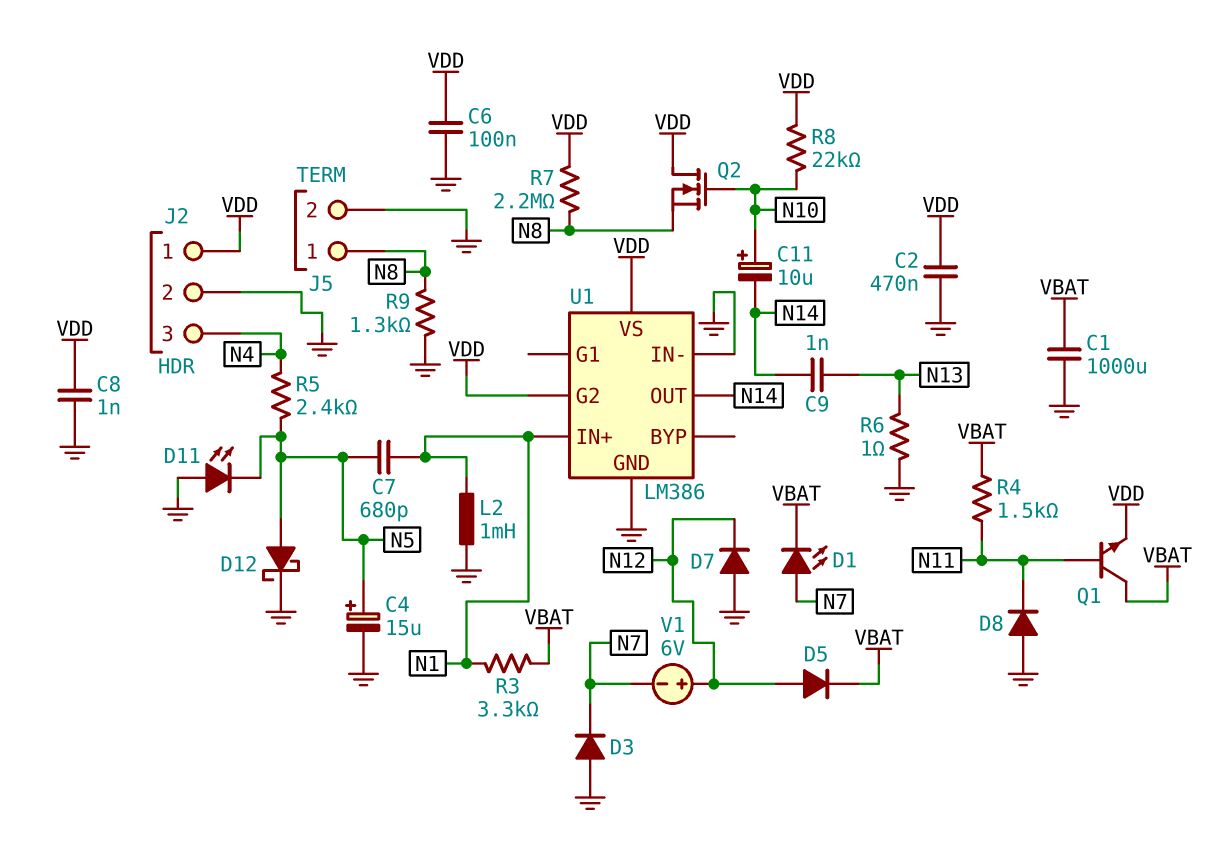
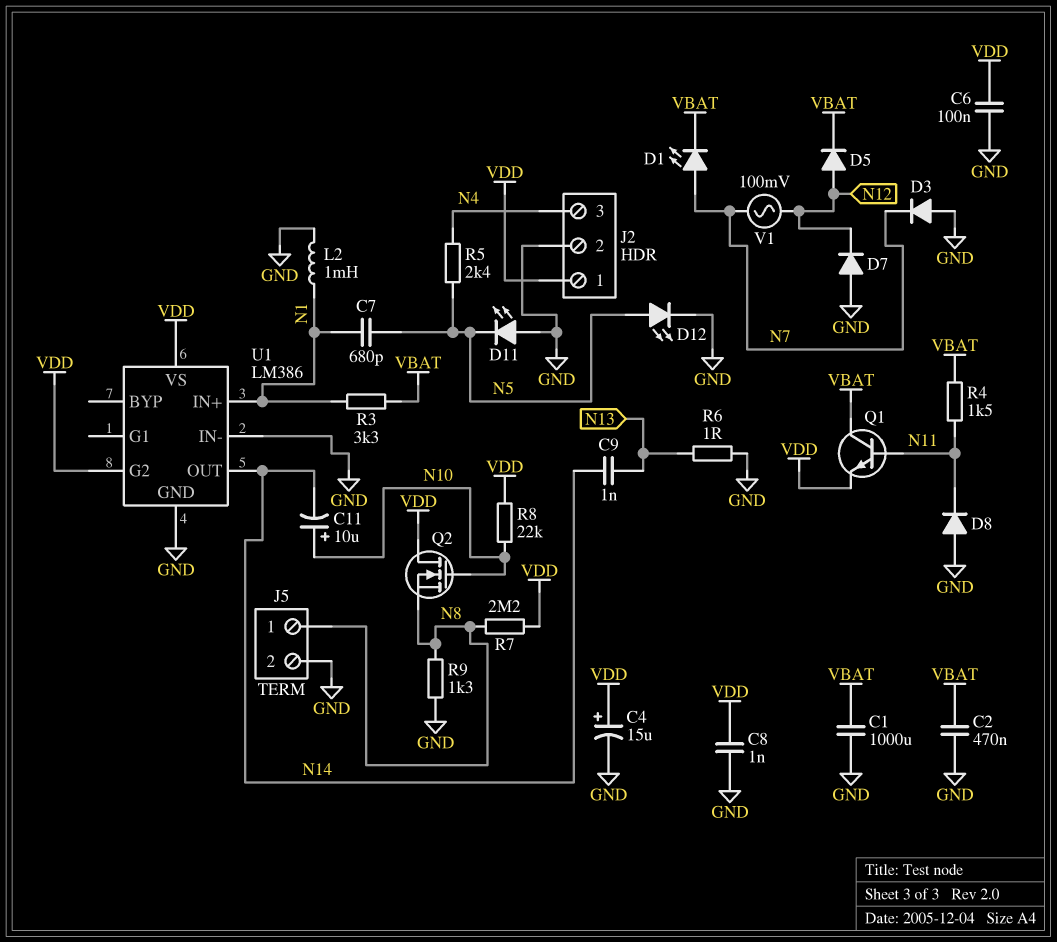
C2: 470nF (GND, VDD) -> 470nF (GND, VBAT)
C4: 15uF (plus N5, minus GND) -> 15uF (plus VDD, minus GND)
D12: schottky (A N5, K GND) -> LED (A N5, K GND)
V1: 6V (plus N12, minus N7) -> AC 100mV (N7, N12)

